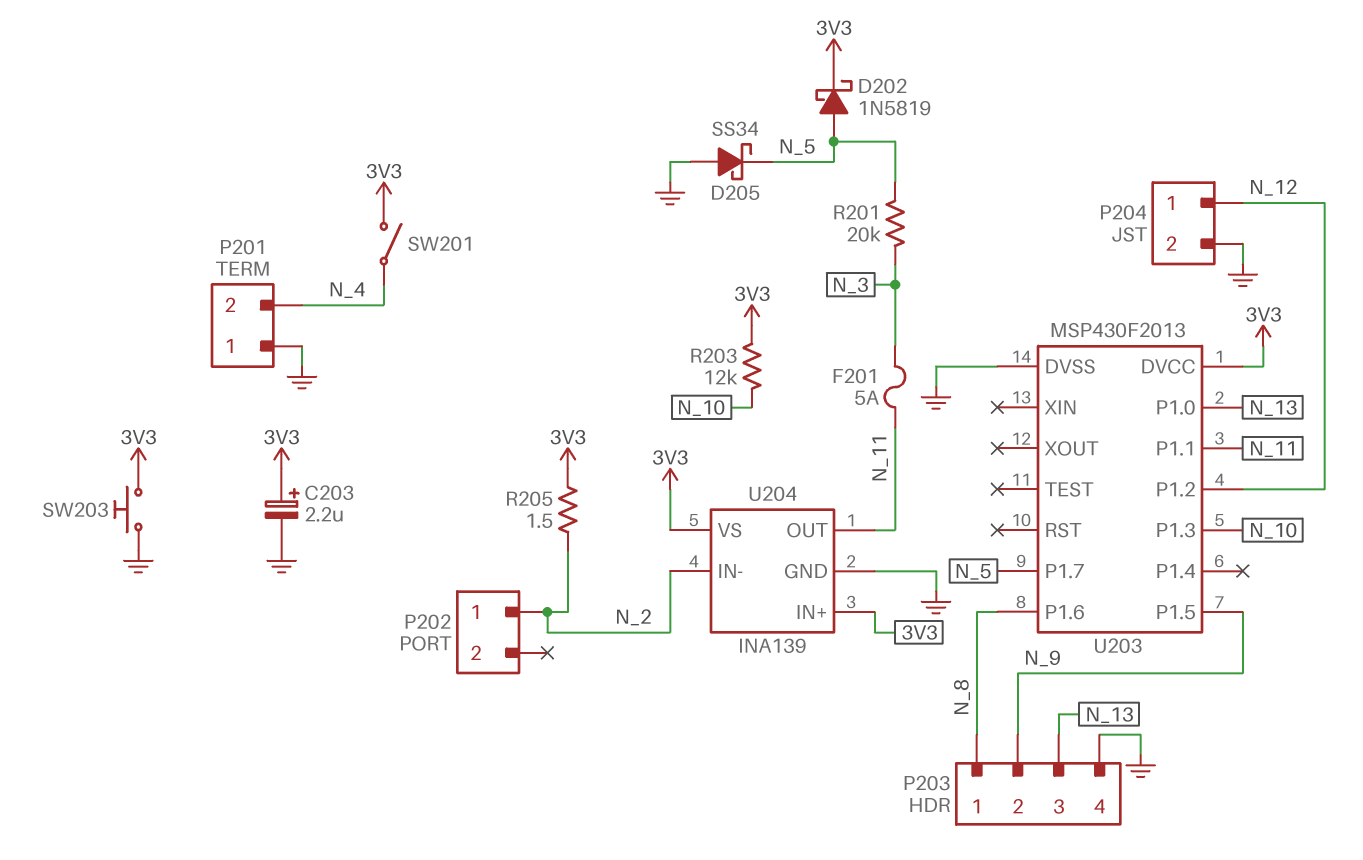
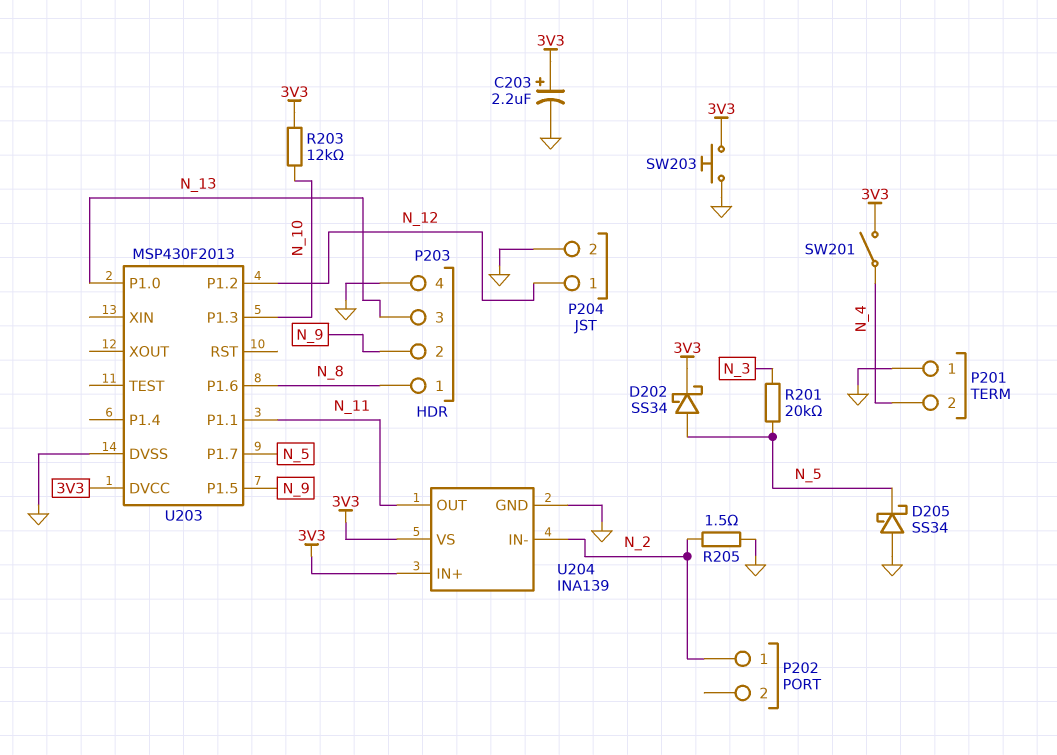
D202: schottky 1N5819 (A N_5, K 3V3) -> schottky SS34 (A N_5, K 3V3)
F201: 5A (N_3, N_11) -> none
R205: 1.5 (3V3, N_2) -> 1.5 (GND, N_2)

